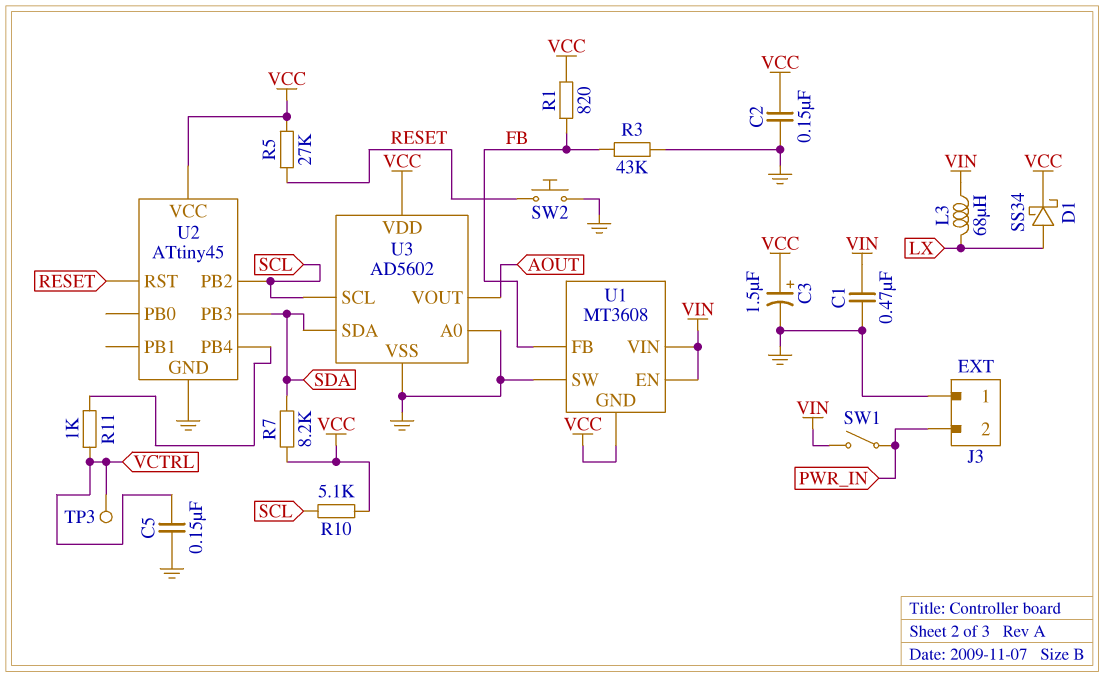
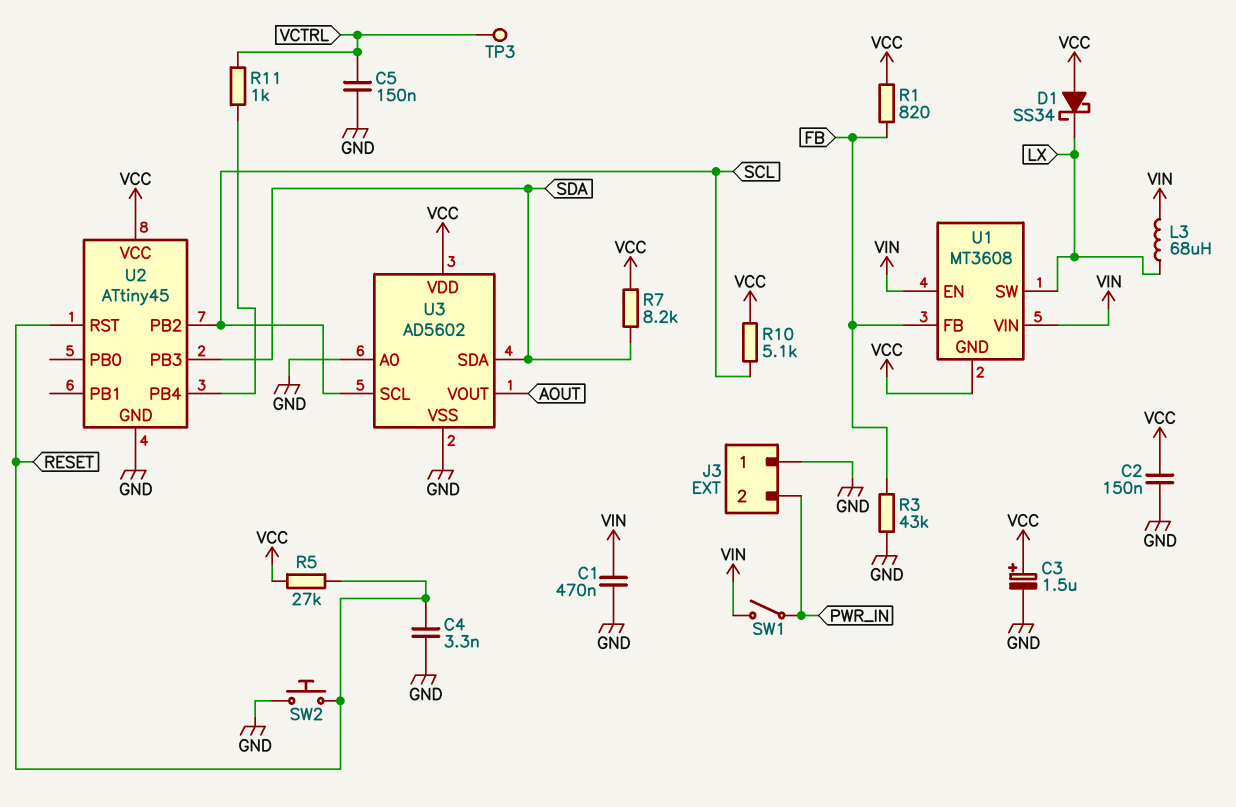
C4: none -> 3.3nF (GND, RESET)
D1: schottky SS34 (A LX, K VCC) -> schottky SS34 (A VCC, K LX)
U1 pin SW: GND -> LX

